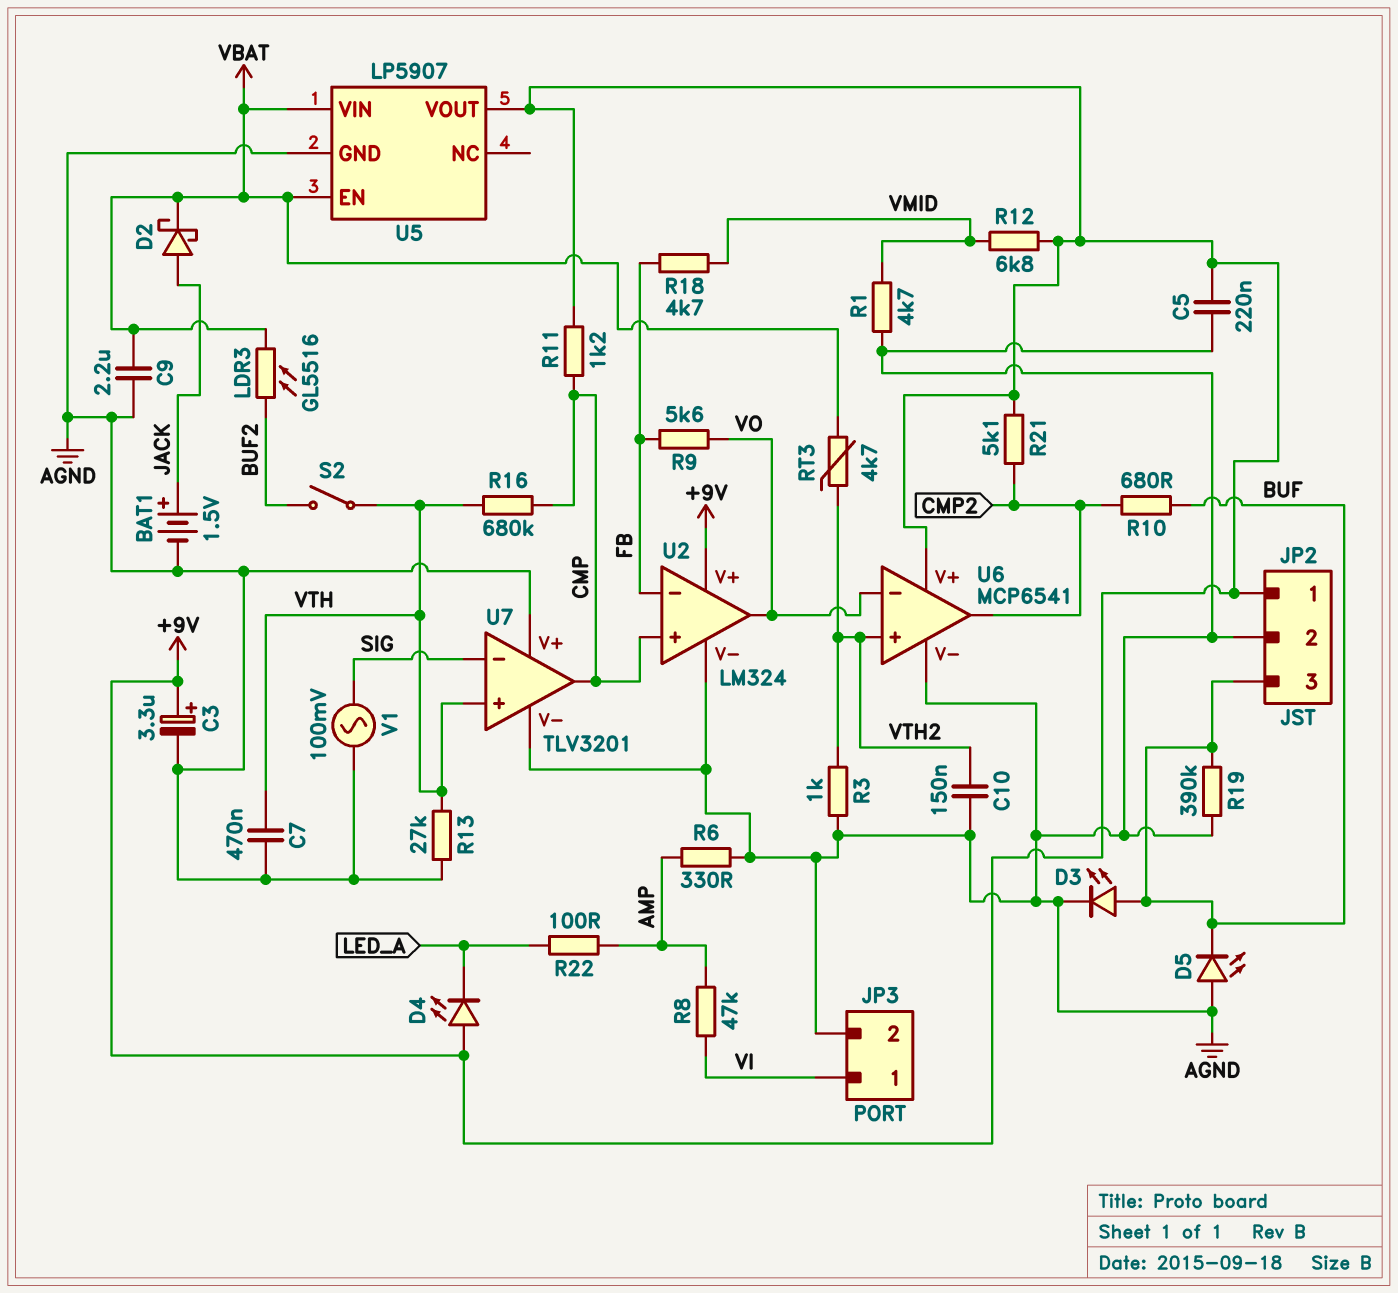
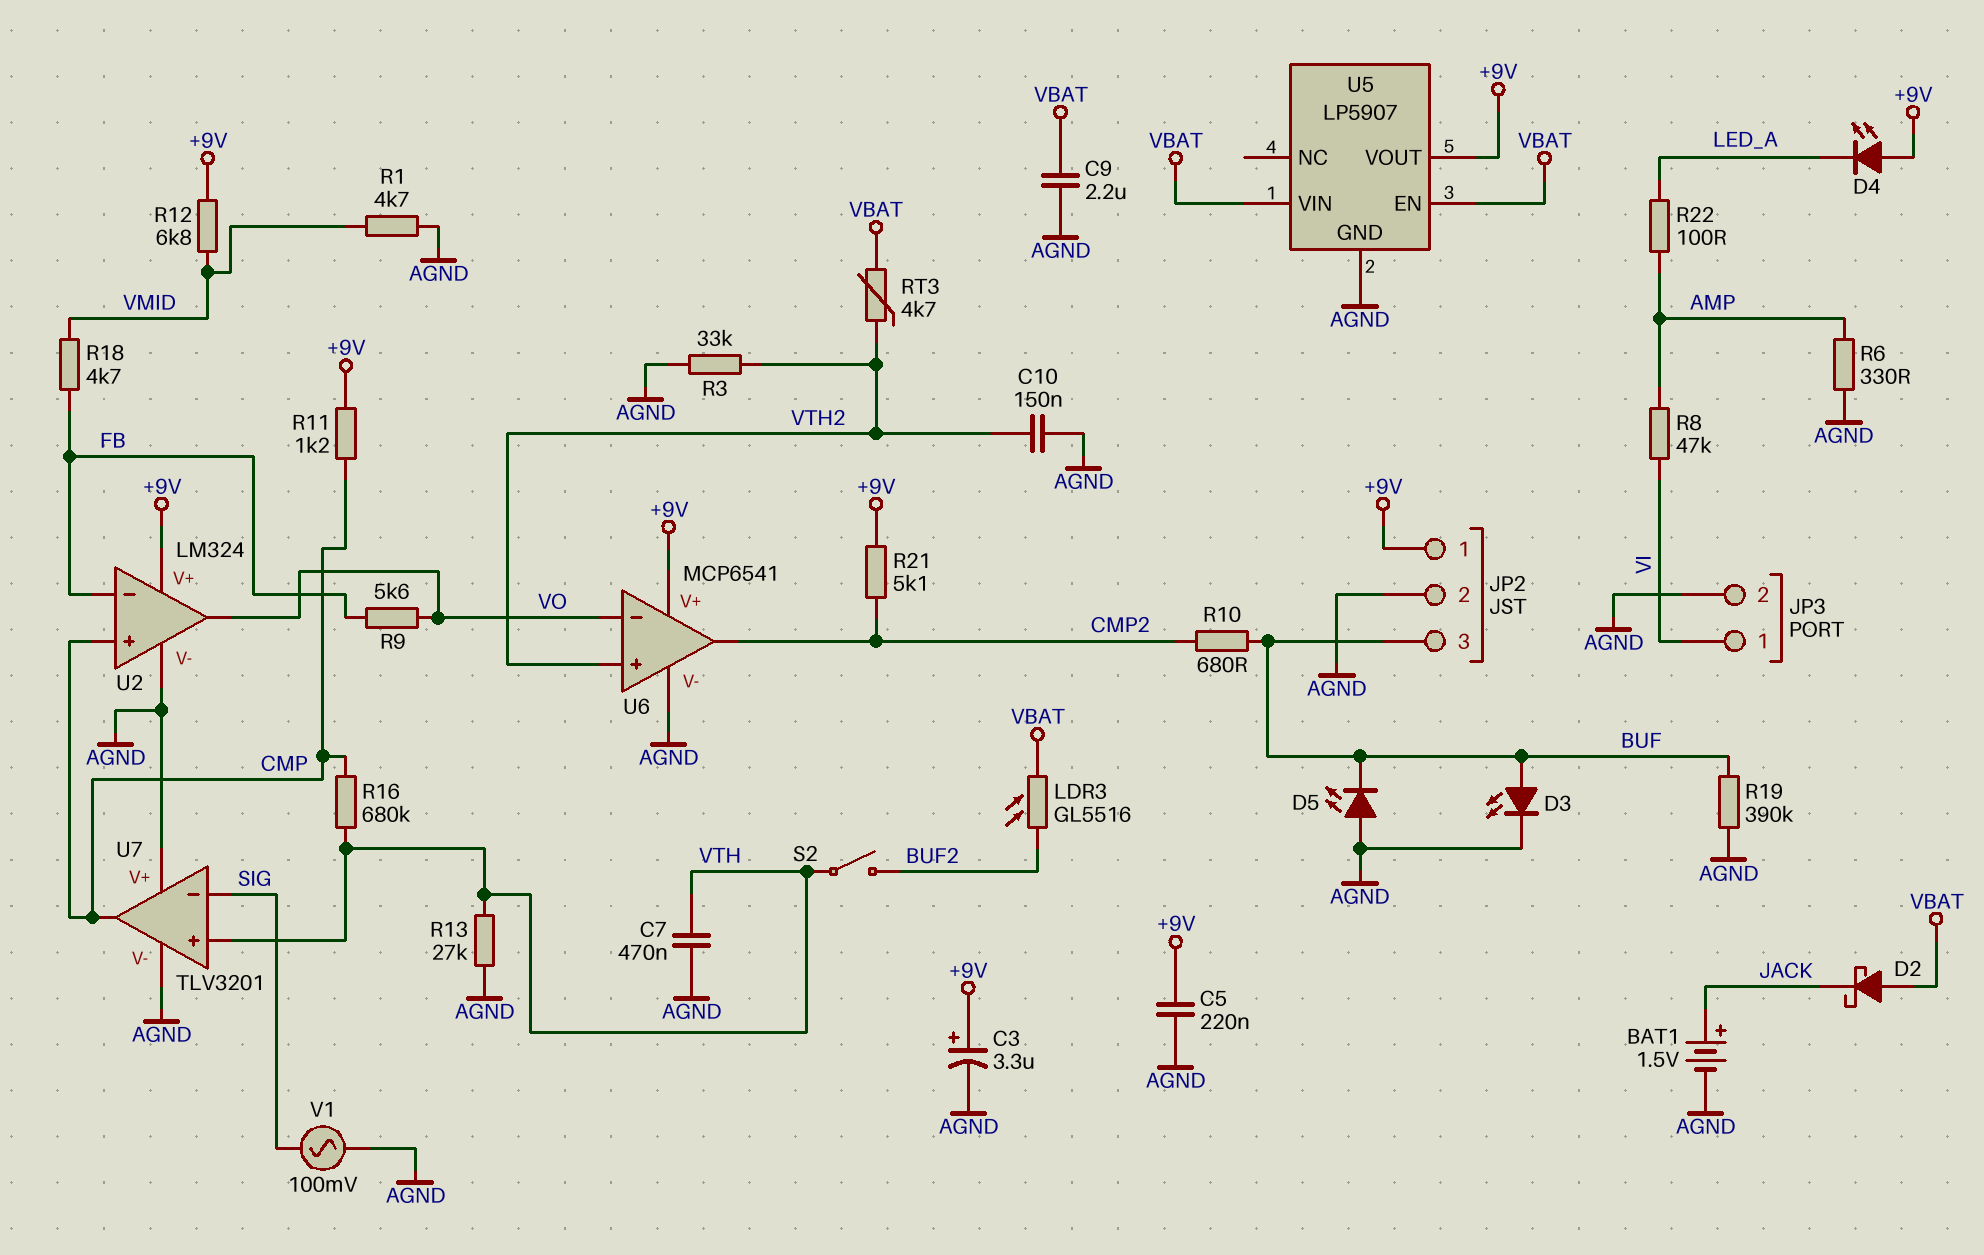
D2: schottky (A JACK, K VBAT) -> schottky (A VBAT, K JACK)
R3: 1k (AGND, VTH2) -> 33k (AGND, VTH2)

